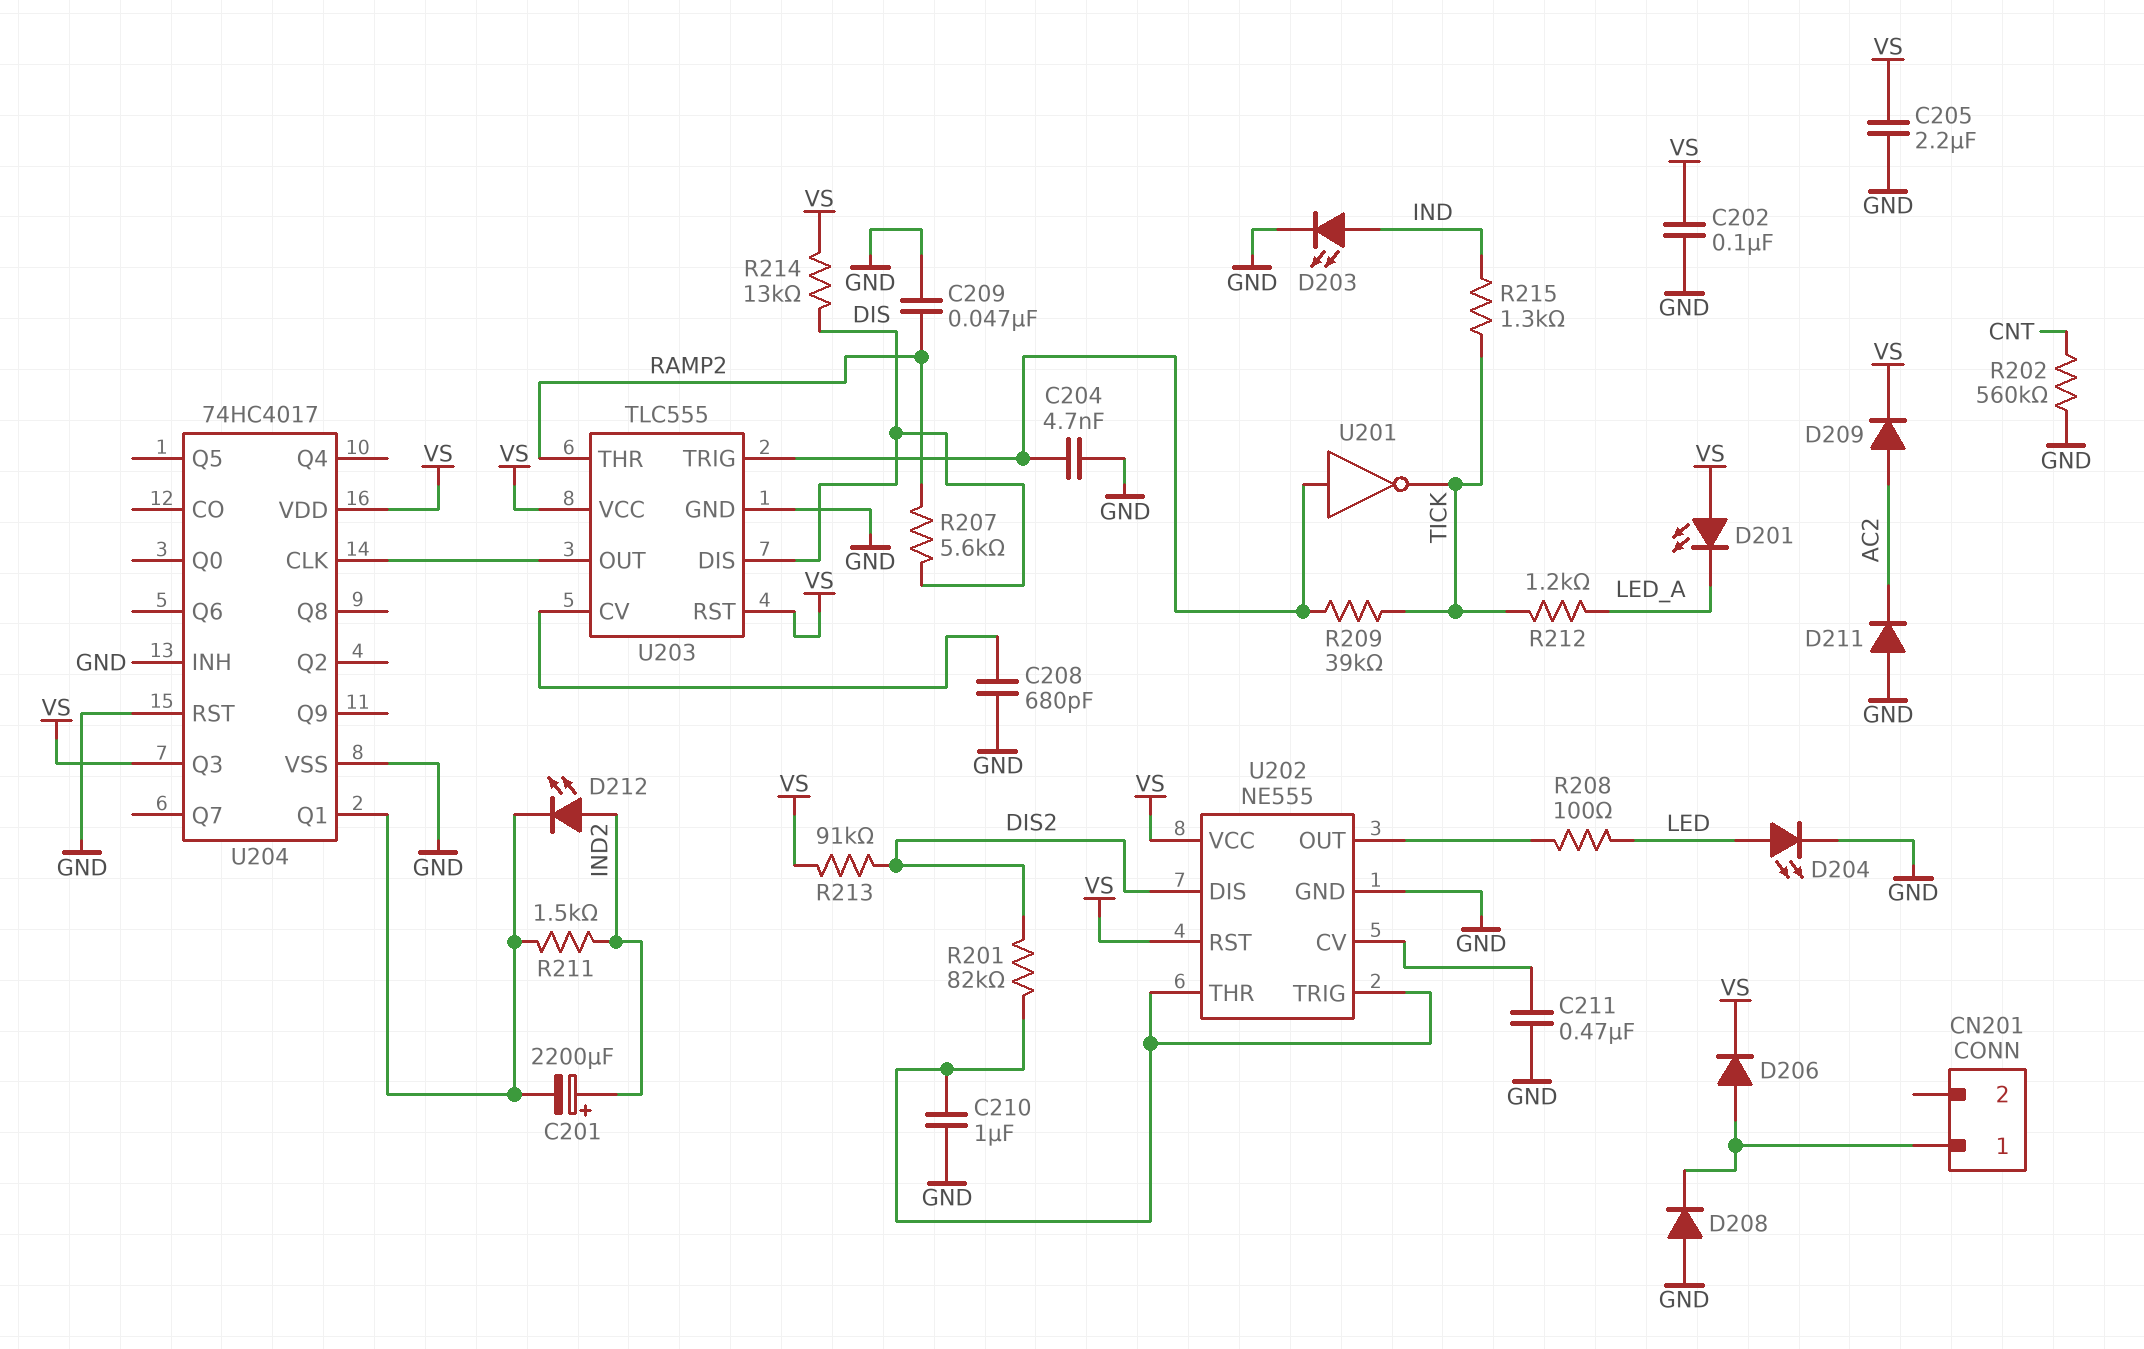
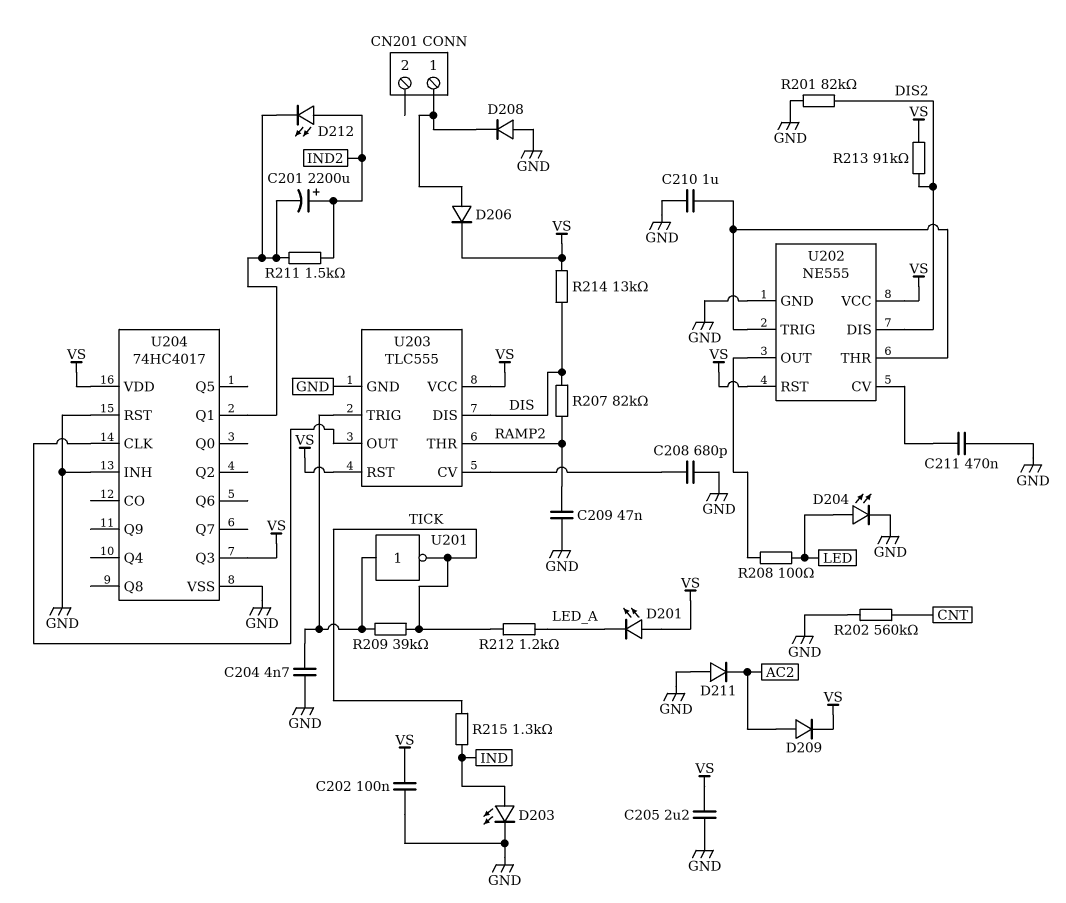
R201: 82k (DIS2, U202/THR) -> 82k (DIS2, GND)
R207: 5.6k (DIS, RAMP2) -> 82k (DIS, RAMP2)

